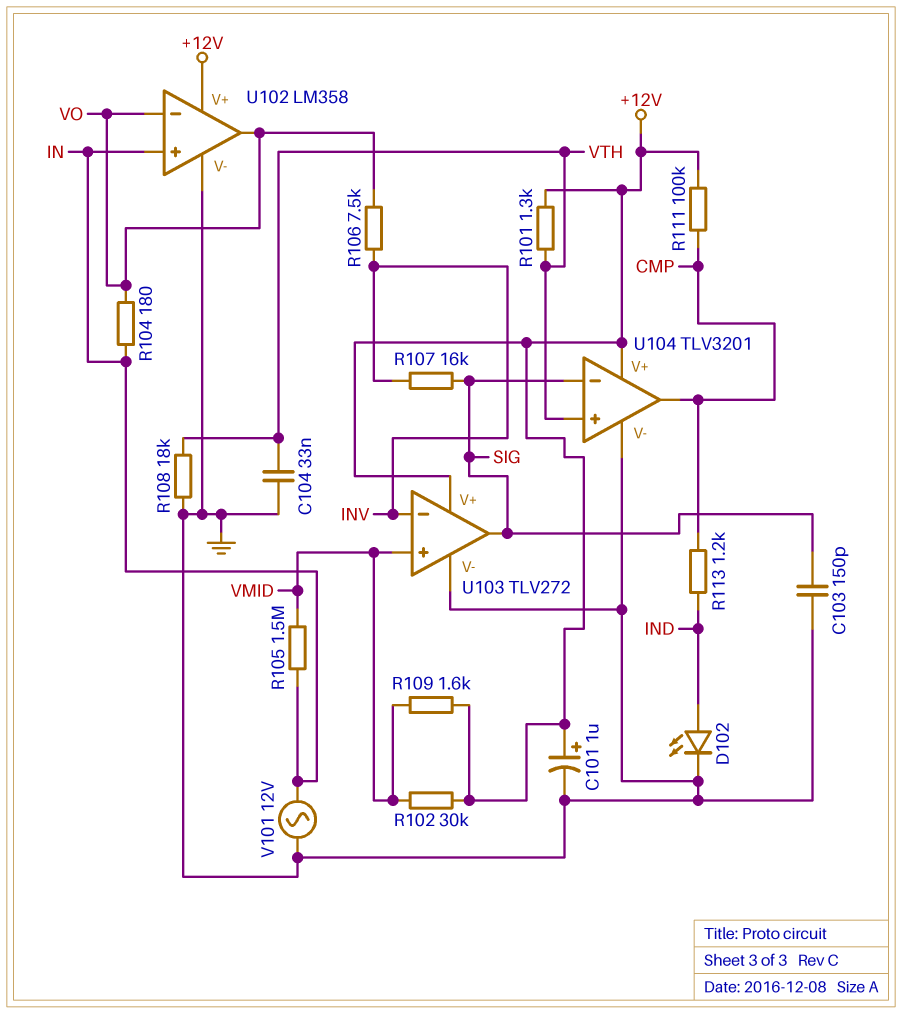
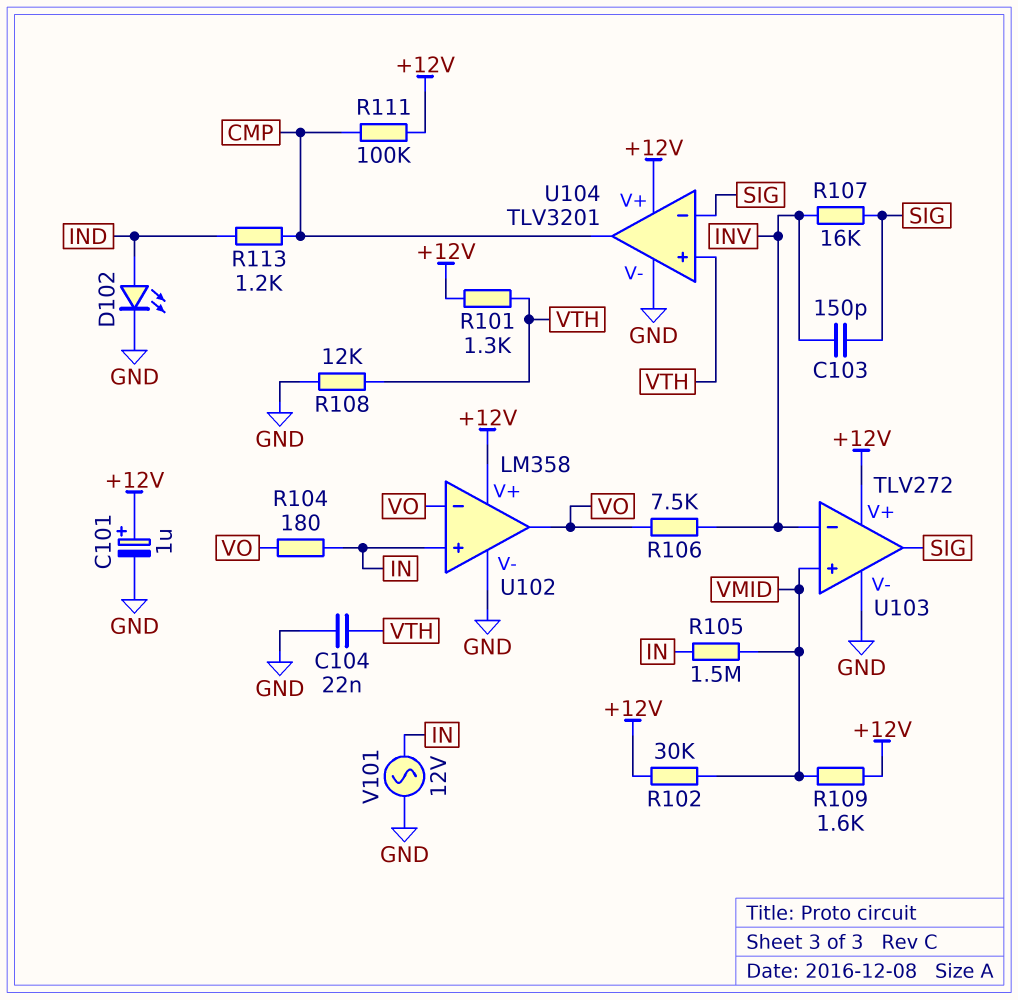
C103: 150pF (GND, SIG) -> 150pF (INV, SIG)
C104: 33nF (GND, VTH) -> 22nF (GND, VTH)
R108: 18k (GND, VTH) -> 12k (GND, VTH)

